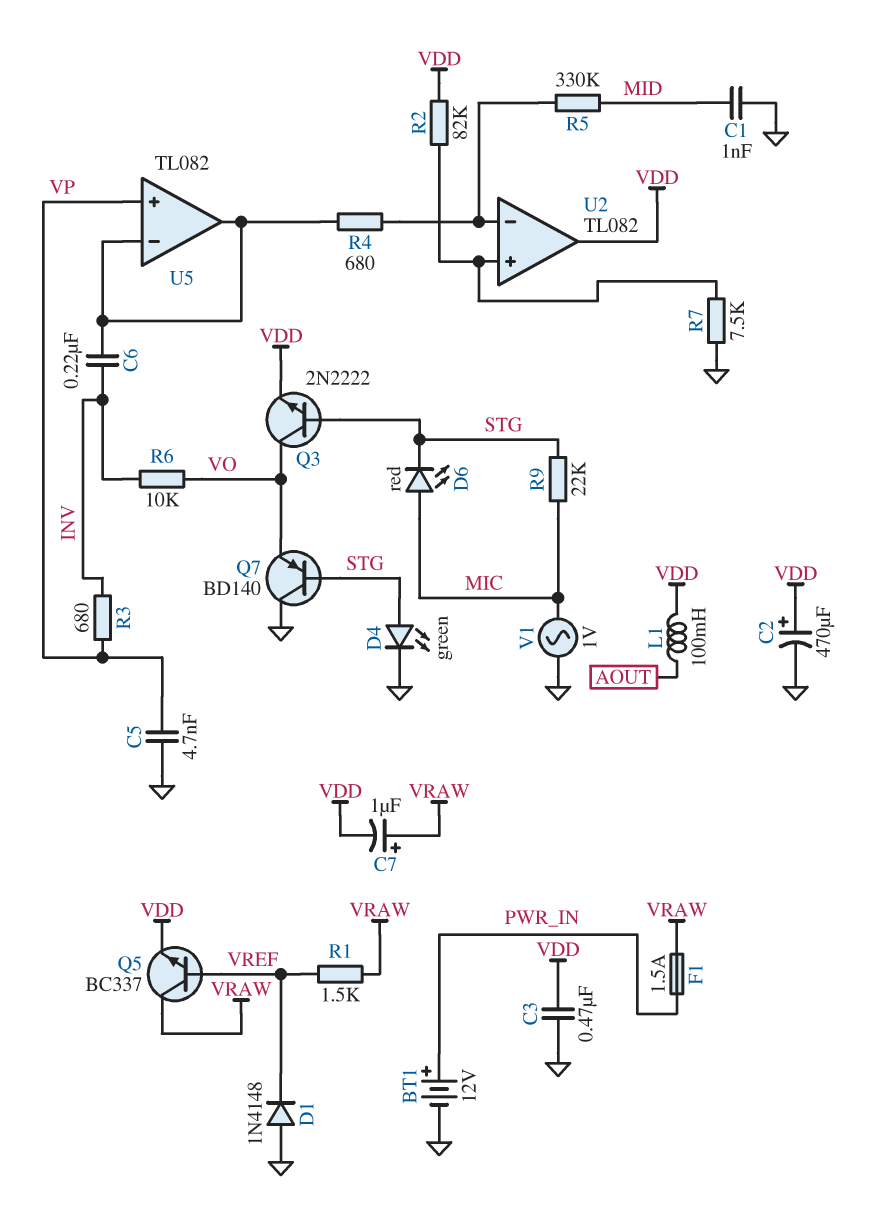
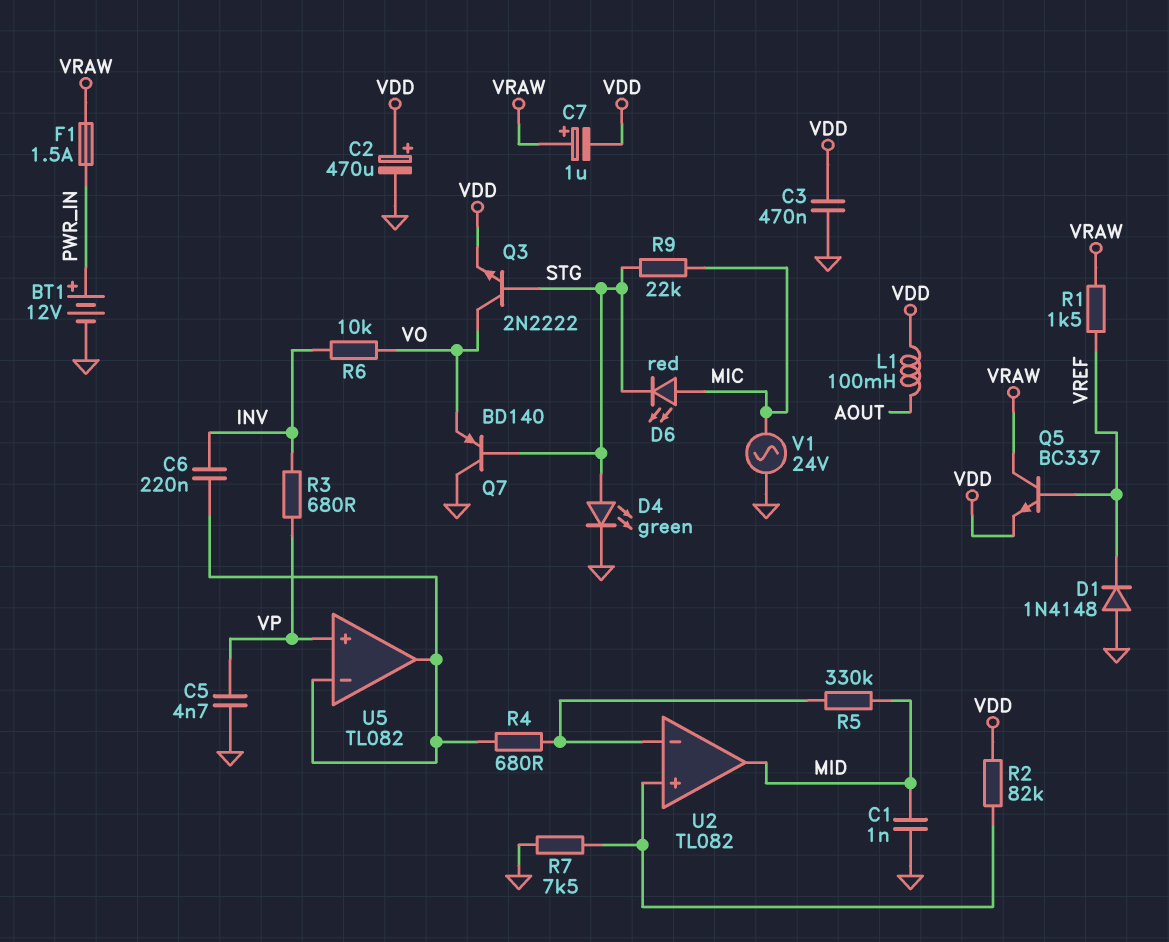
U2 pin out: VDD -> MID
V1: AC 1V (GND, MIC) -> AC 24V (GND, MIC)

